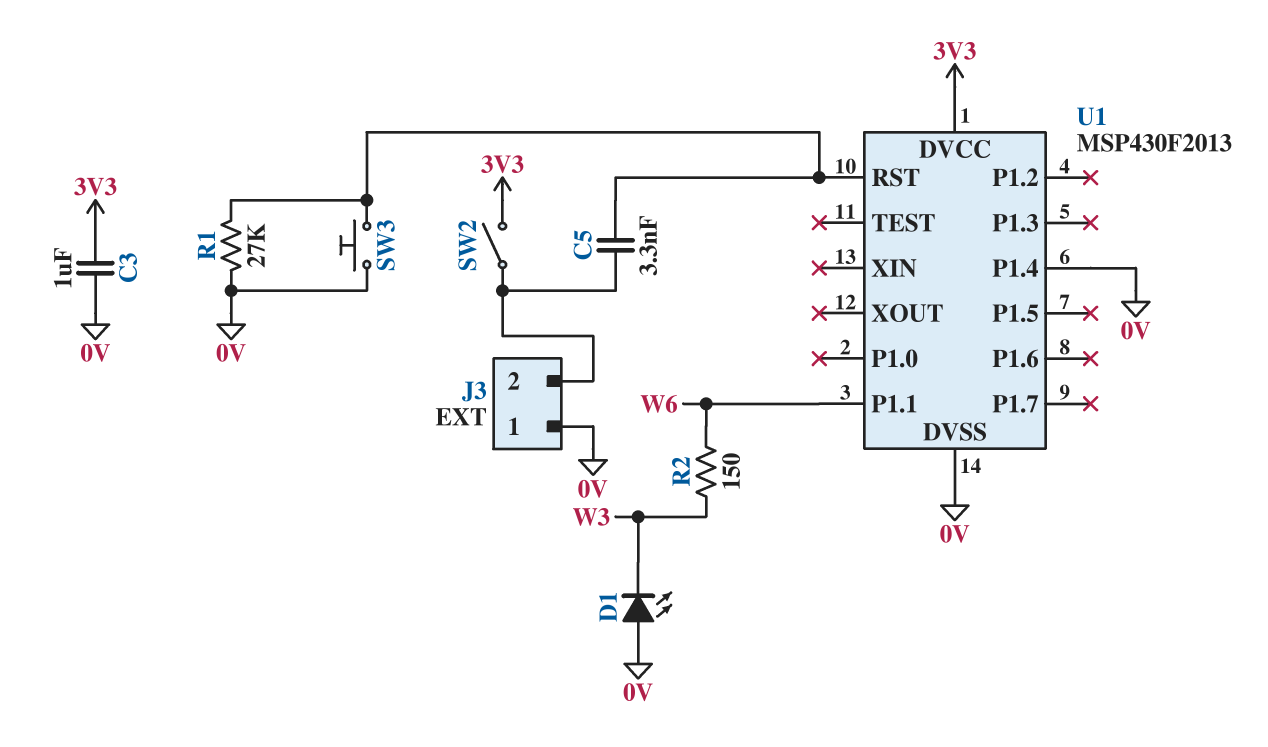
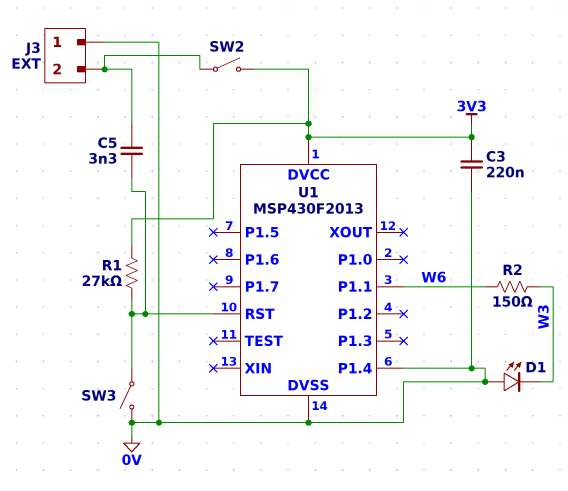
C3: 1uF (0V, 3V3) -> 220nF (0V, 3V3)
R1: 27k (0V, U1/RST) -> 27k (3V3, U1/RST)
SW3: button (0V, U1/RST) -> switch (0V, U1/RST)

